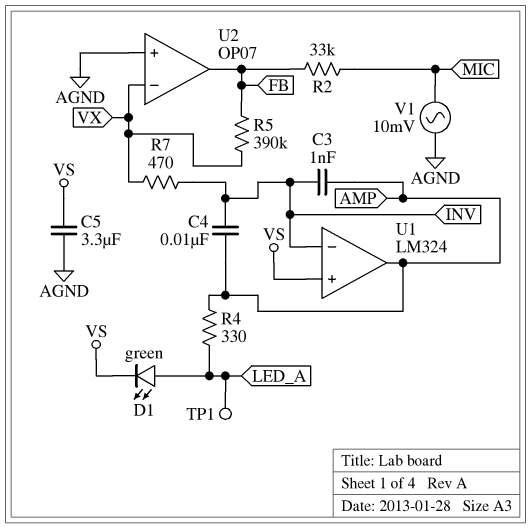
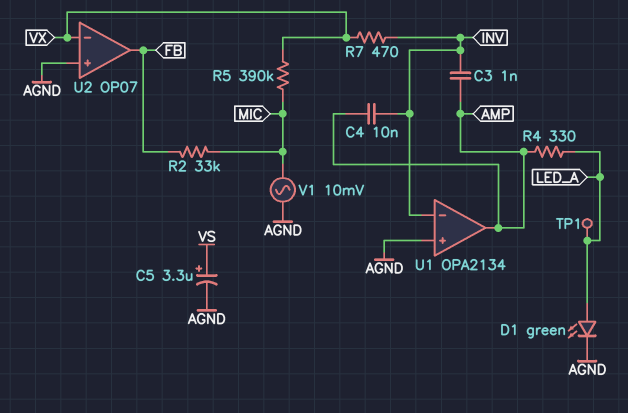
C5: 3.3uF (AGND, VS) -> 3.3uF (plus VS, minus AGND)
D1: LED green (A LED_A, K VS) -> LED green (A LED_A, K AGND)
R5: 390k (FB, VX) -> 390k (MIC, VX)
U1: LM324 -> OPA2134
U1 pin in+: VS -> AGND

